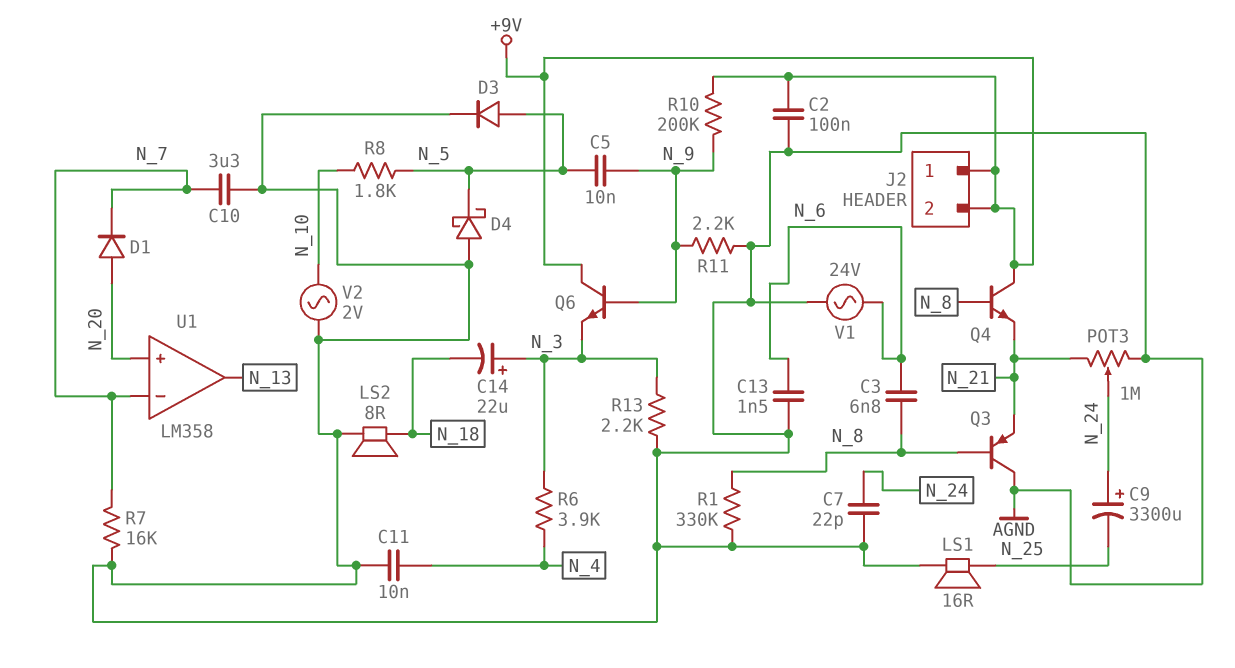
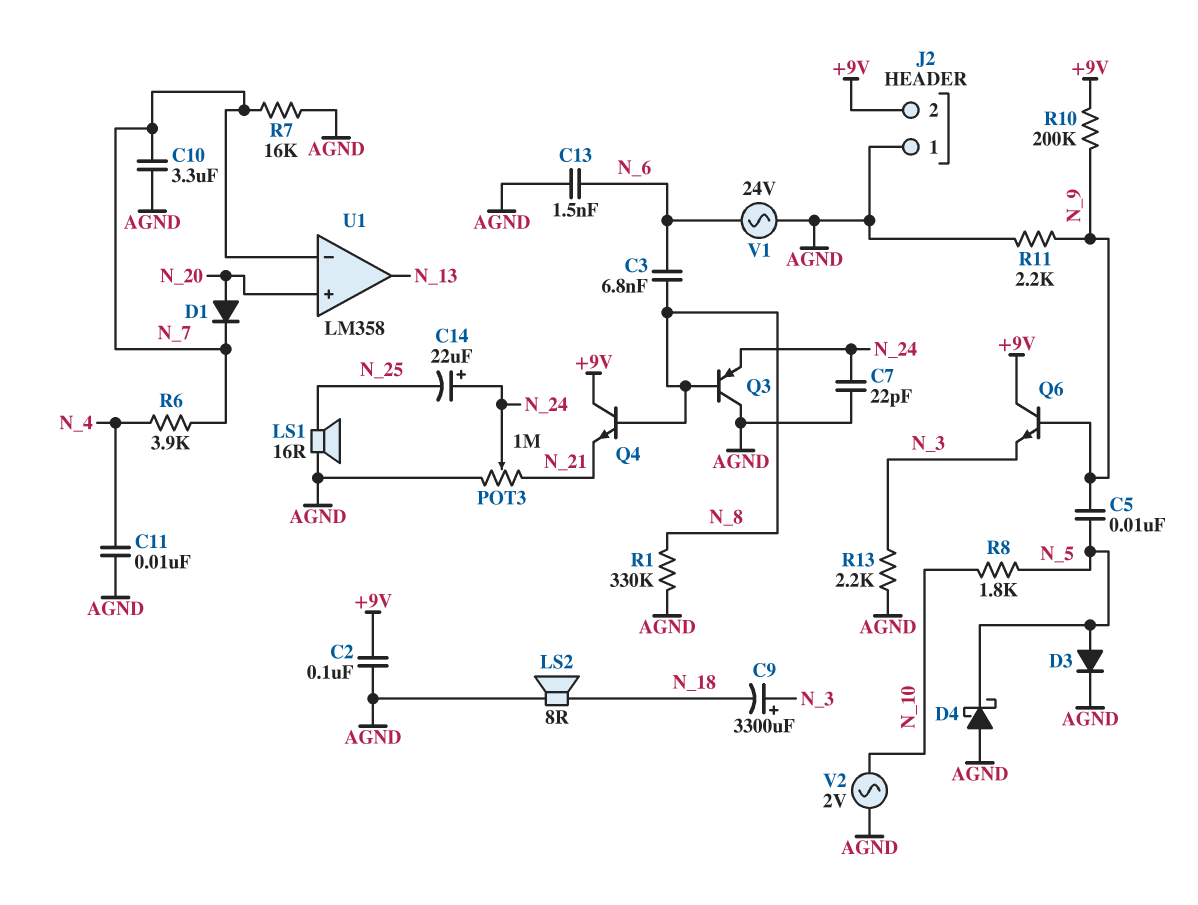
C9: 3300uF (plus N_24, minus N_25) -> 3300uF (plus N_3, minus N_18)
C14: 22uF (plus N_3, minus N_18) -> 22uF (plus N_24, minus N_25)
J2 pin 1: +9V -> AGND
Q3: PNP (B N_8, C AGND, E N_21) -> PNP (B N_8, C AGND, E N_24)
R6: 3.9k (N_3, N_4) -> 3.9k (N_4, N_7)

